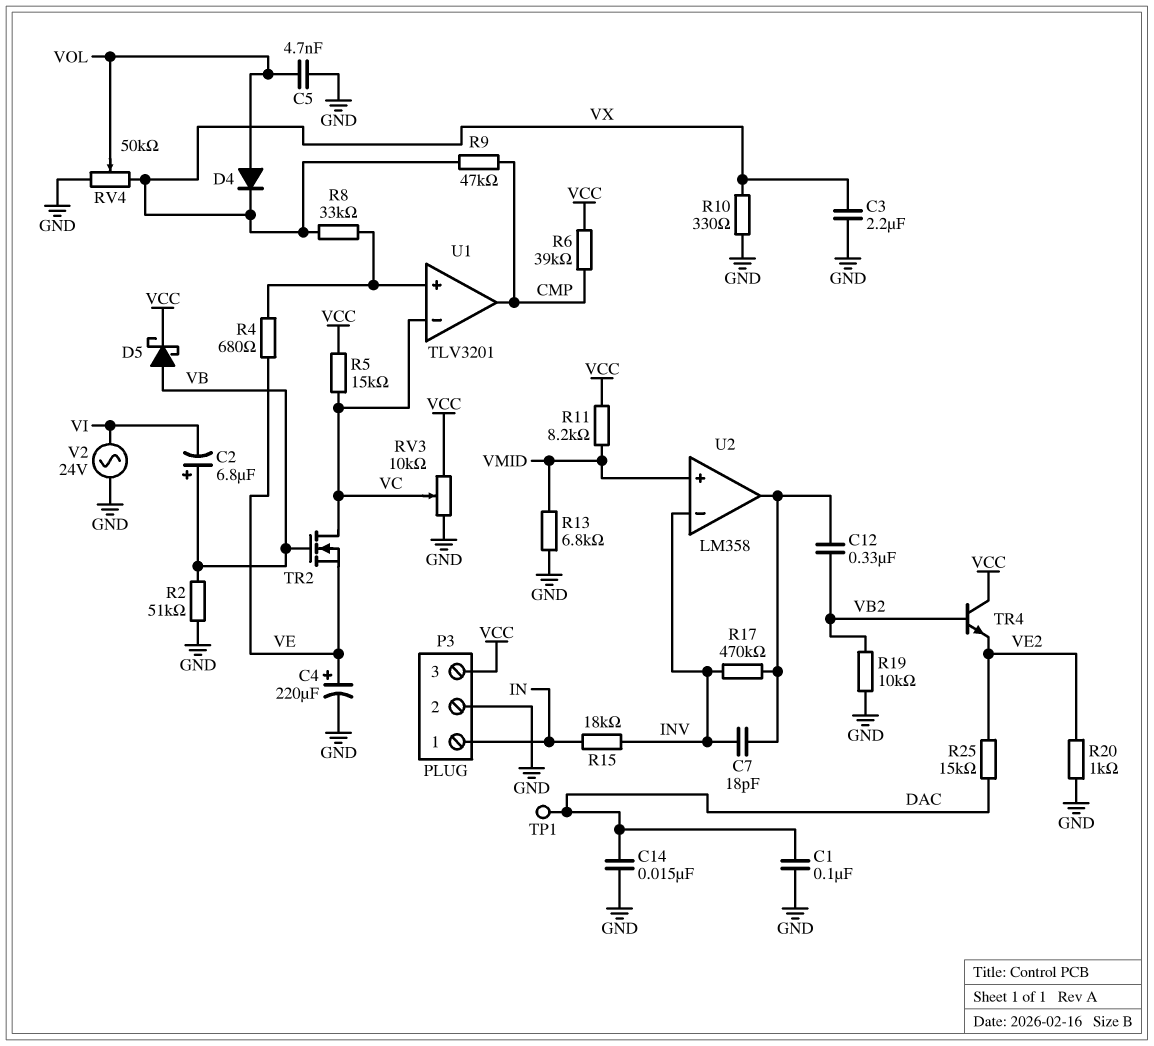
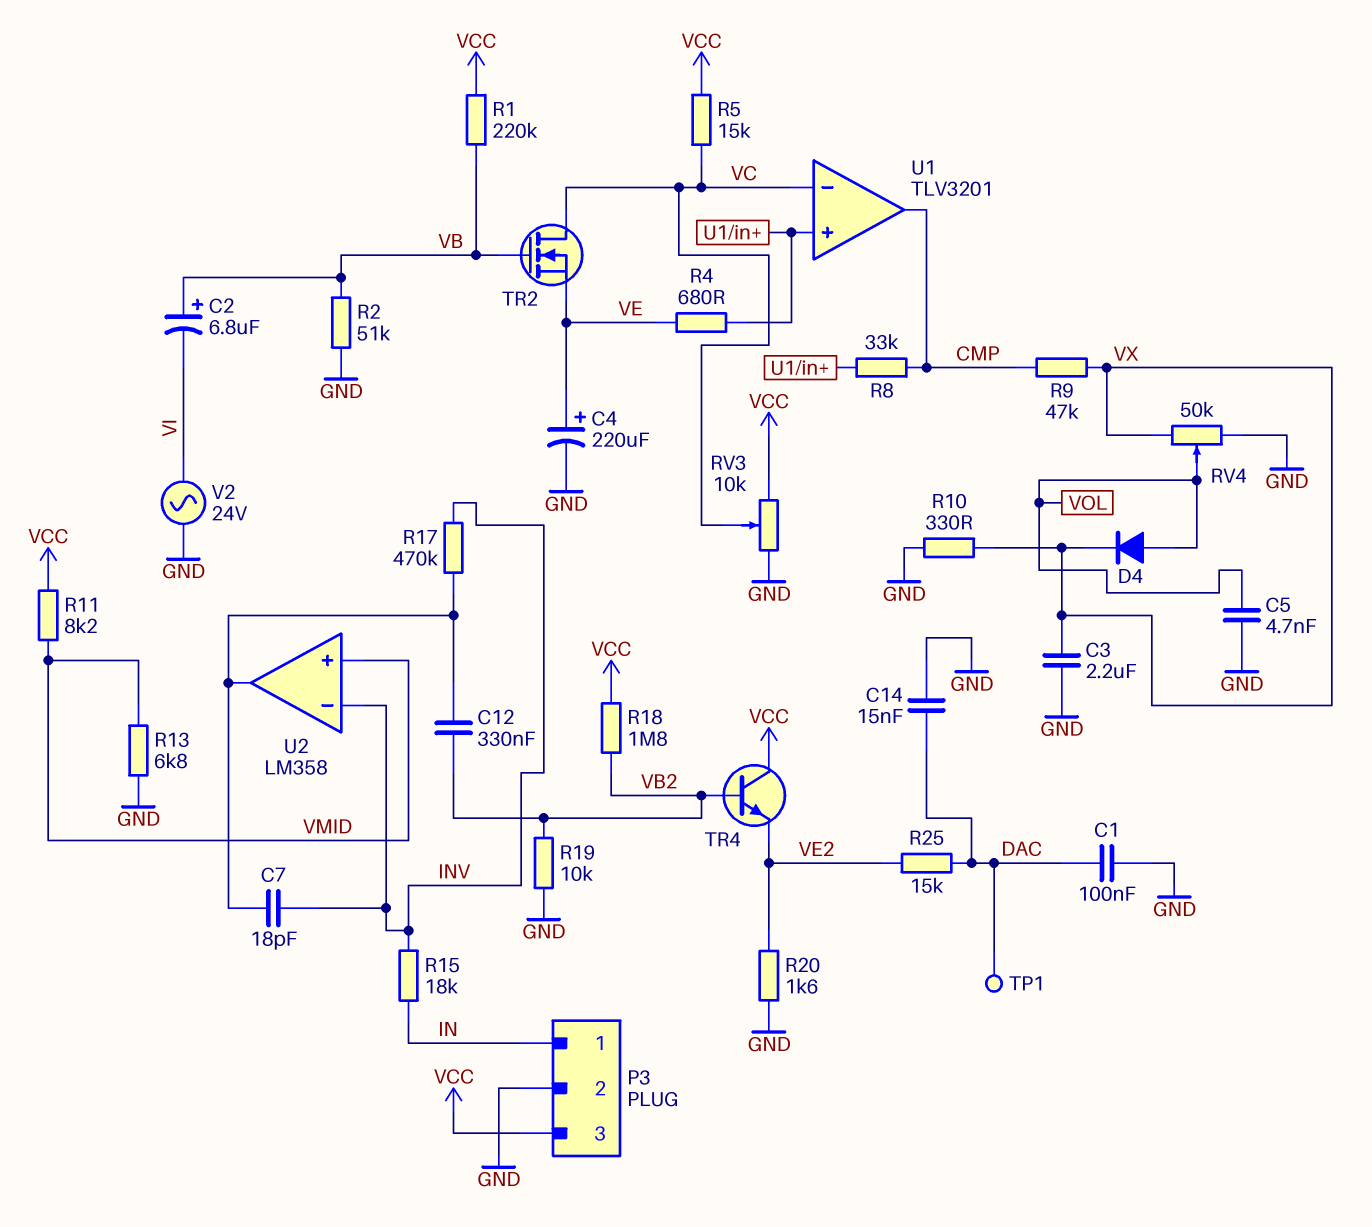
D5: schottky (A VB, K VCC) -> none
R1: none -> 220k (VB, VCC)
R6: 39k (CMP, VCC) -> none
R8: 33k (U1/in+, VX) -> 33k (CMP, U1/in+)
R18: none -> 1.8M (VB2, VCC)
R20: 1k (GND, VE2) -> 1.6k (GND, VE2)

